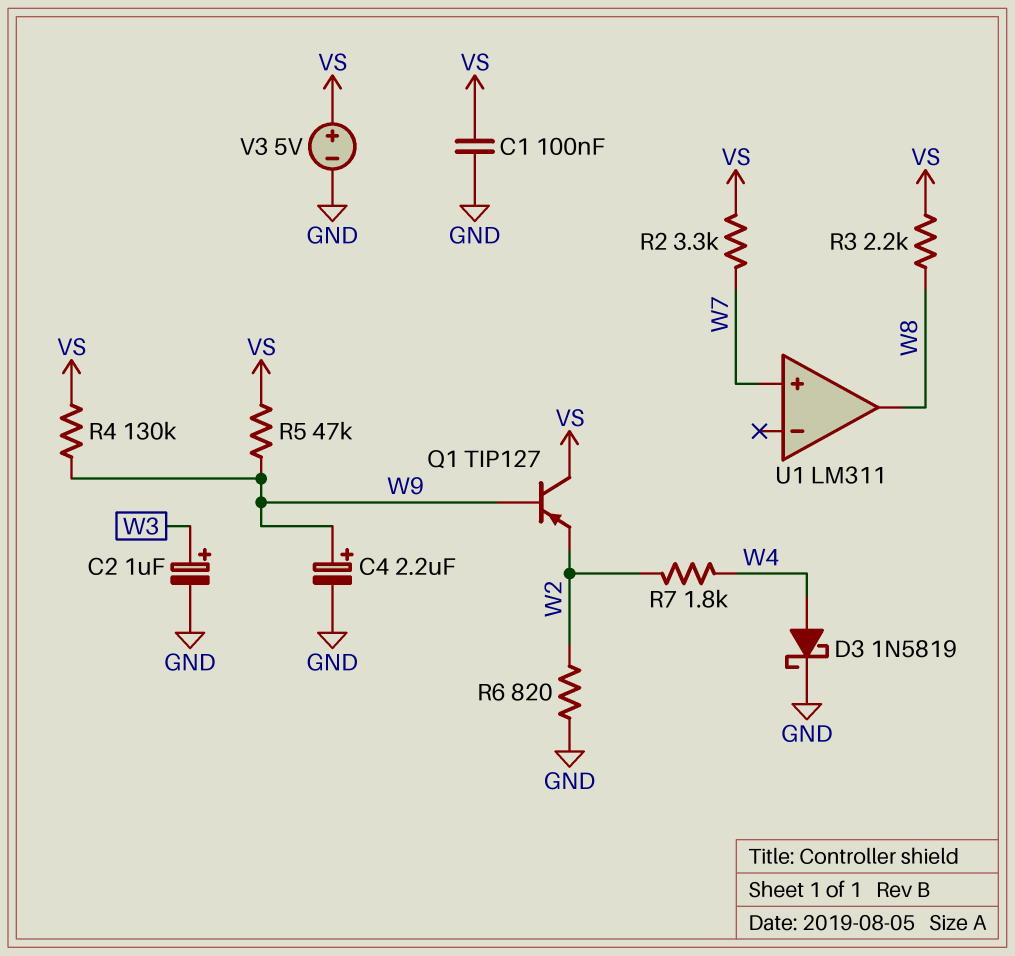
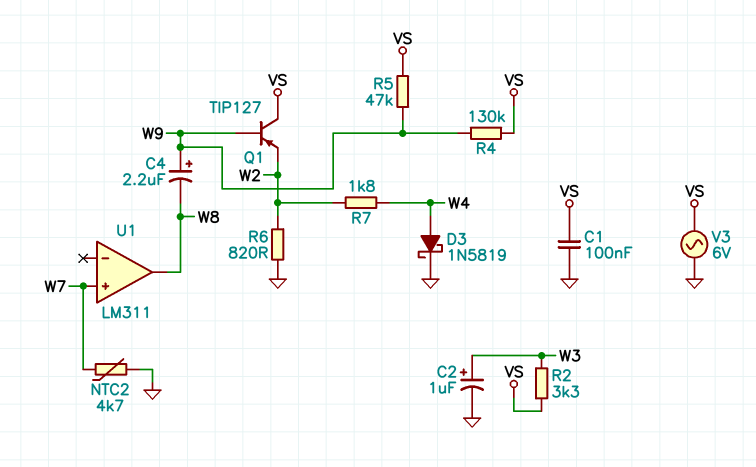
C4: 2.2uF (plus W9, minus GND) -> 2.2uF (plus W9, minus W8)
NTC2: none -> 4.7k (GND, W7)
R2: 3.3k (VS, W7) -> 3.3k (VS, W3)
R3: 2.2k (VS, W8) -> none
V3: 5V (plus VS, minus GND) -> AC 6V (GND, VS)

